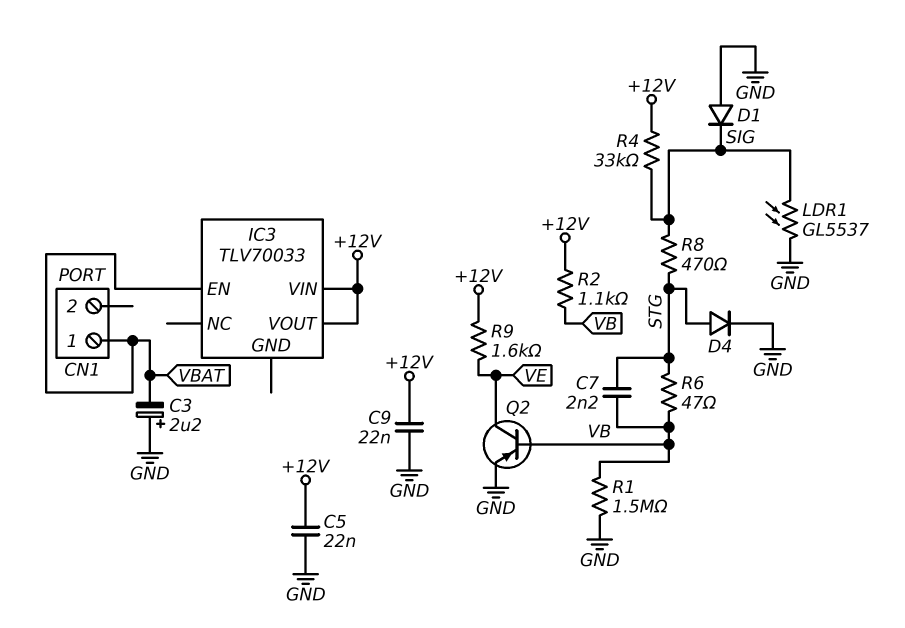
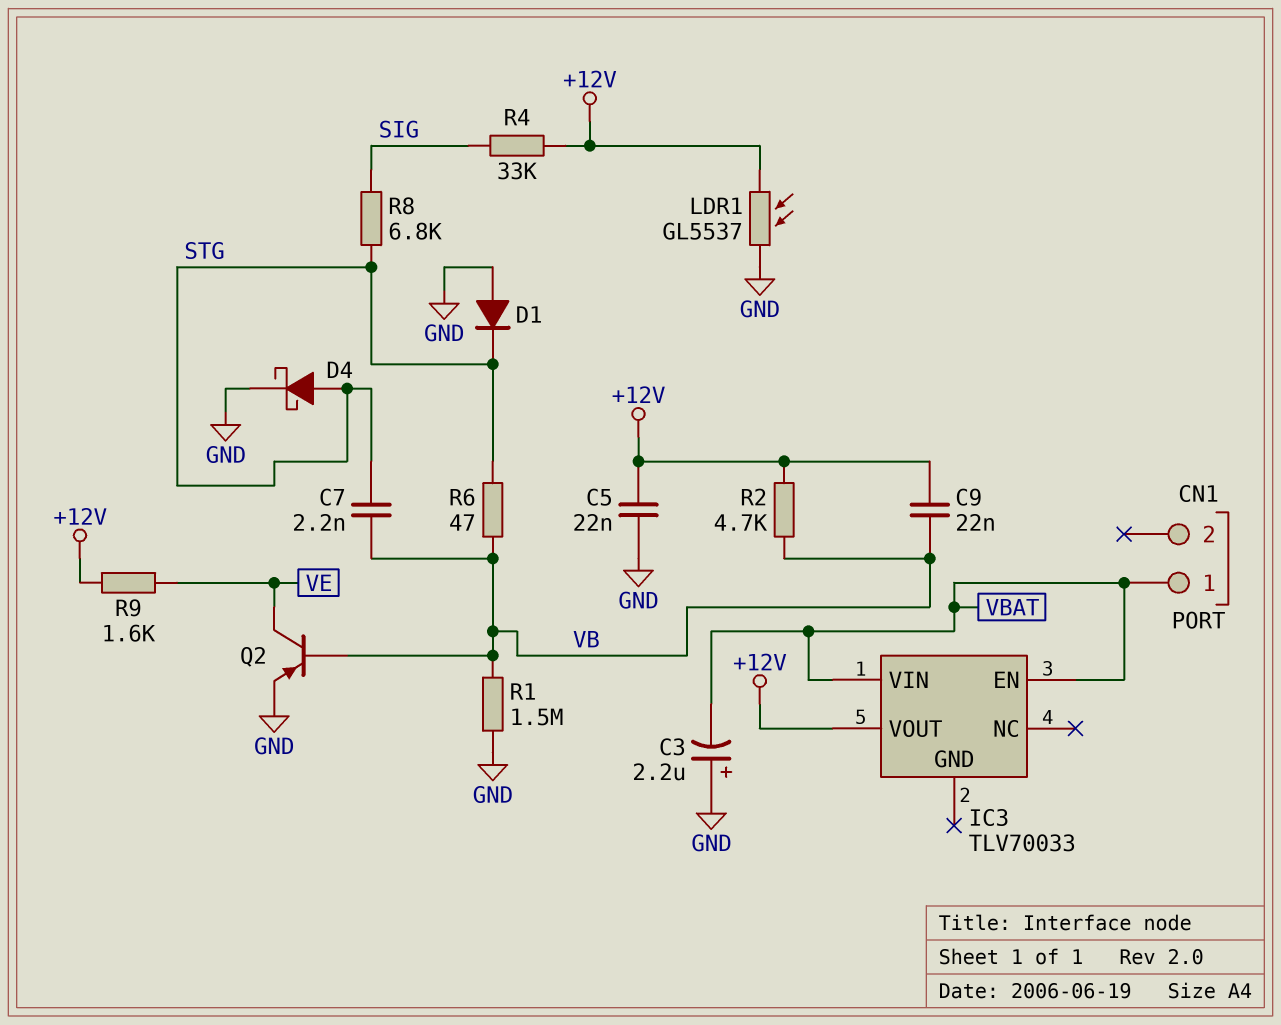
C9: 22nF (+12V, GND) -> 22nF (+12V, VB)
D1: diode (A GND, K SIG) -> diode (A GND, K STG)
D4: diode (A STG, K GND) -> schottky (A STG, K GND)
IC3 pin VIN: +12V -> VBAT
LDR1: GL5537 (GND, SIG) -> GL5537 (+12V, GND)
R2: 1.1k (+12V, VB) -> 4.7k (+12V, VB)
R8: 470 (SIG, STG) -> 6.8k (SIG, STG)

